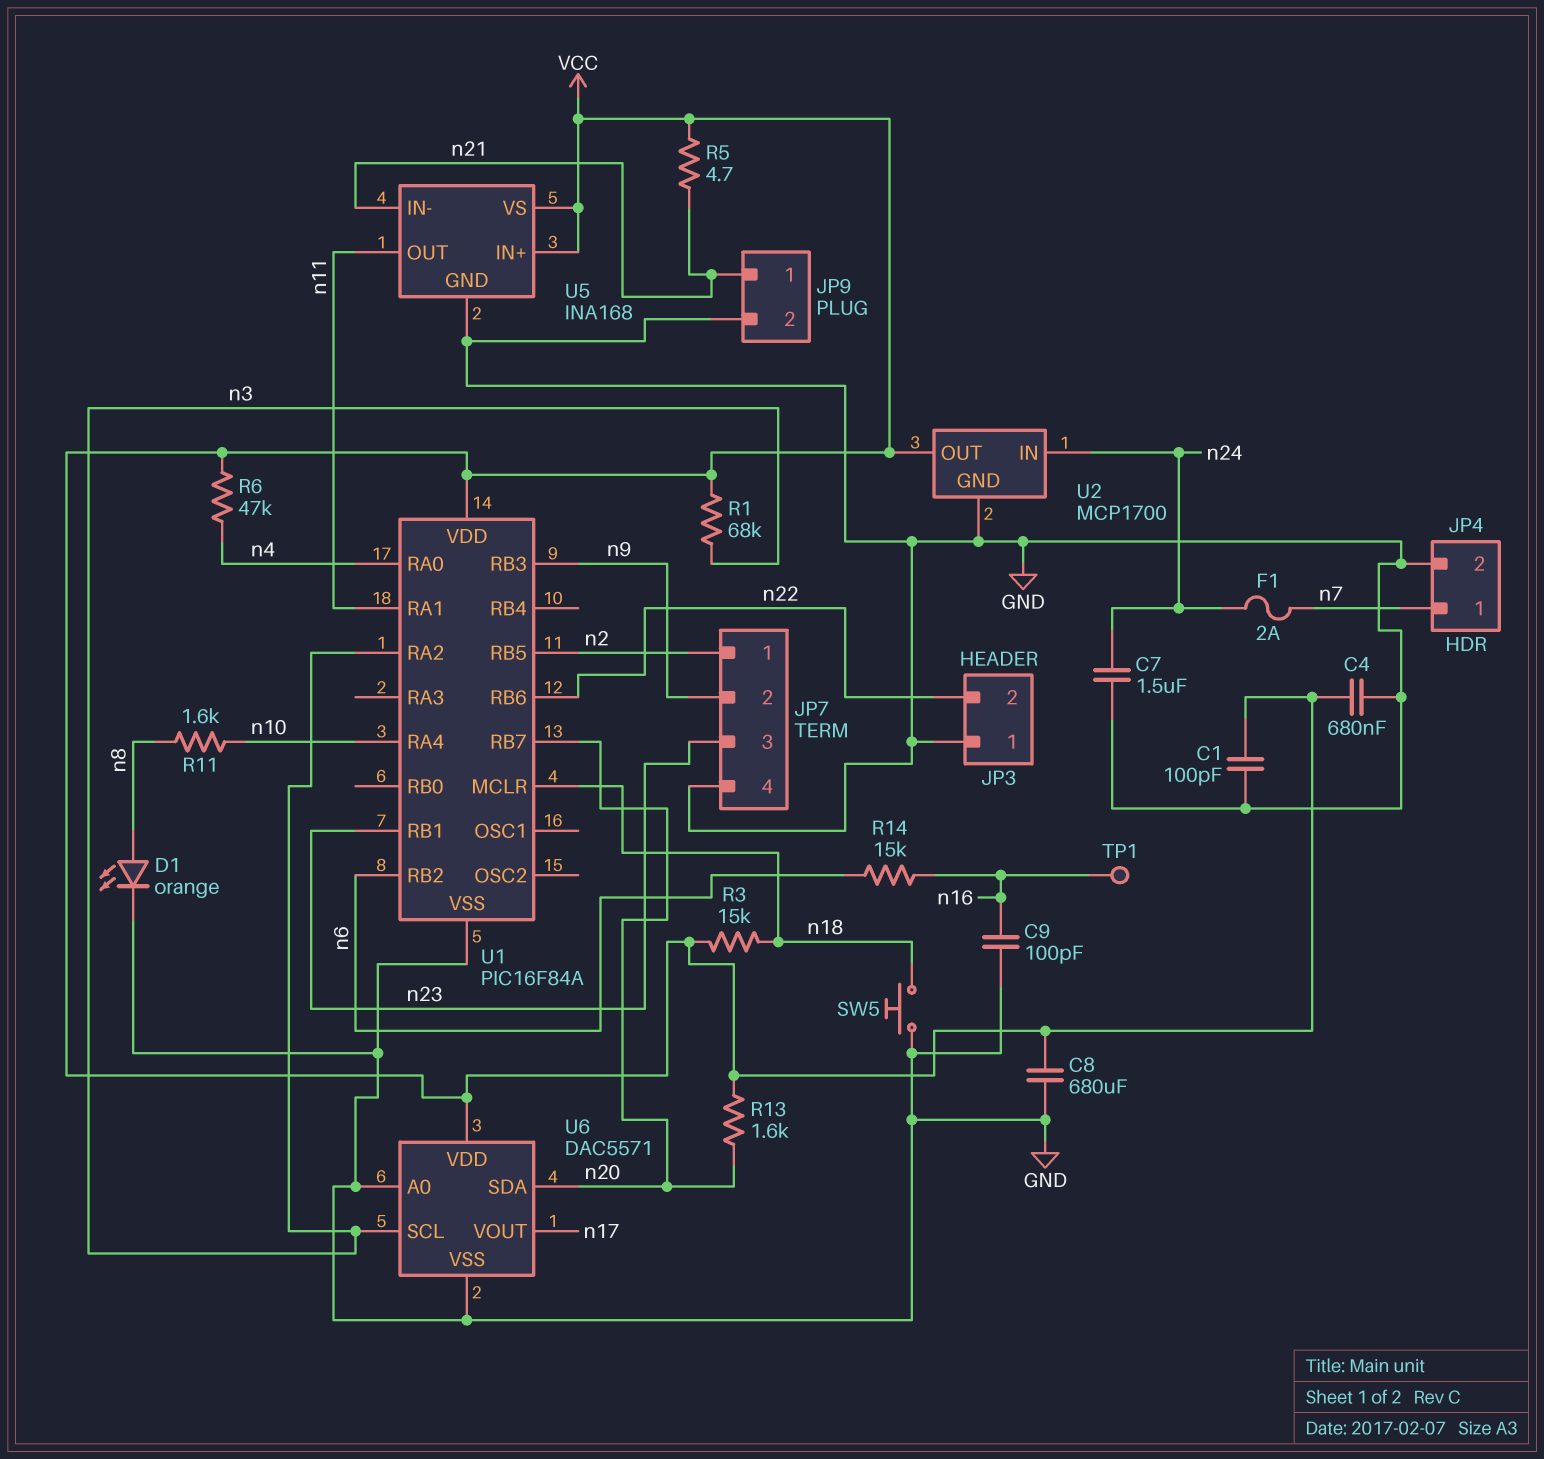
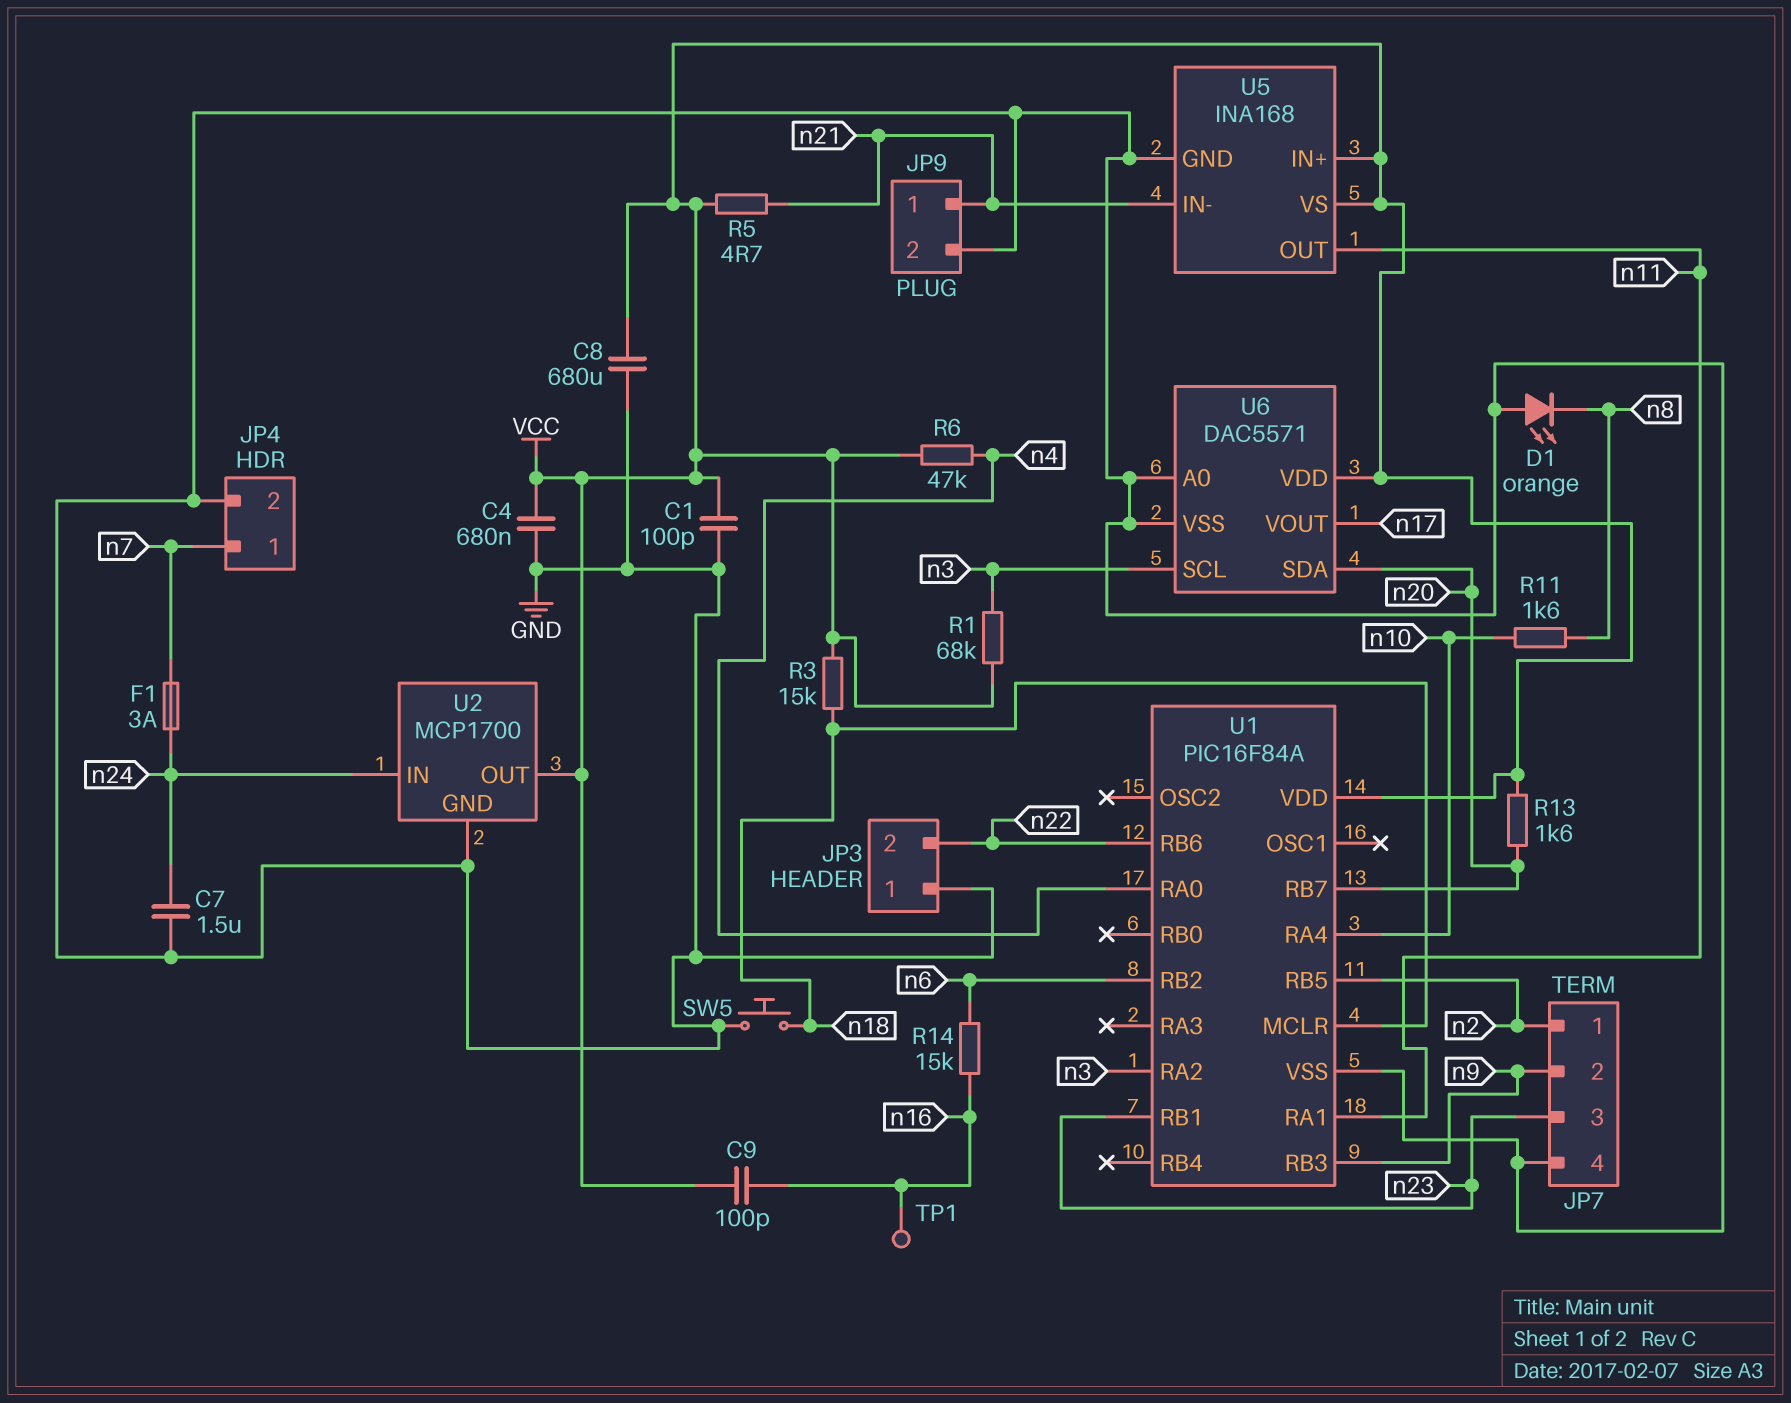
C9: 100pF (GND, n16) -> 100pF (VCC, n16)
D1: LED orange (A n8, K GND) -> LED orange (A GND, K n8)
F1: 2A (n7, n24) -> 3A (n7, n24)

